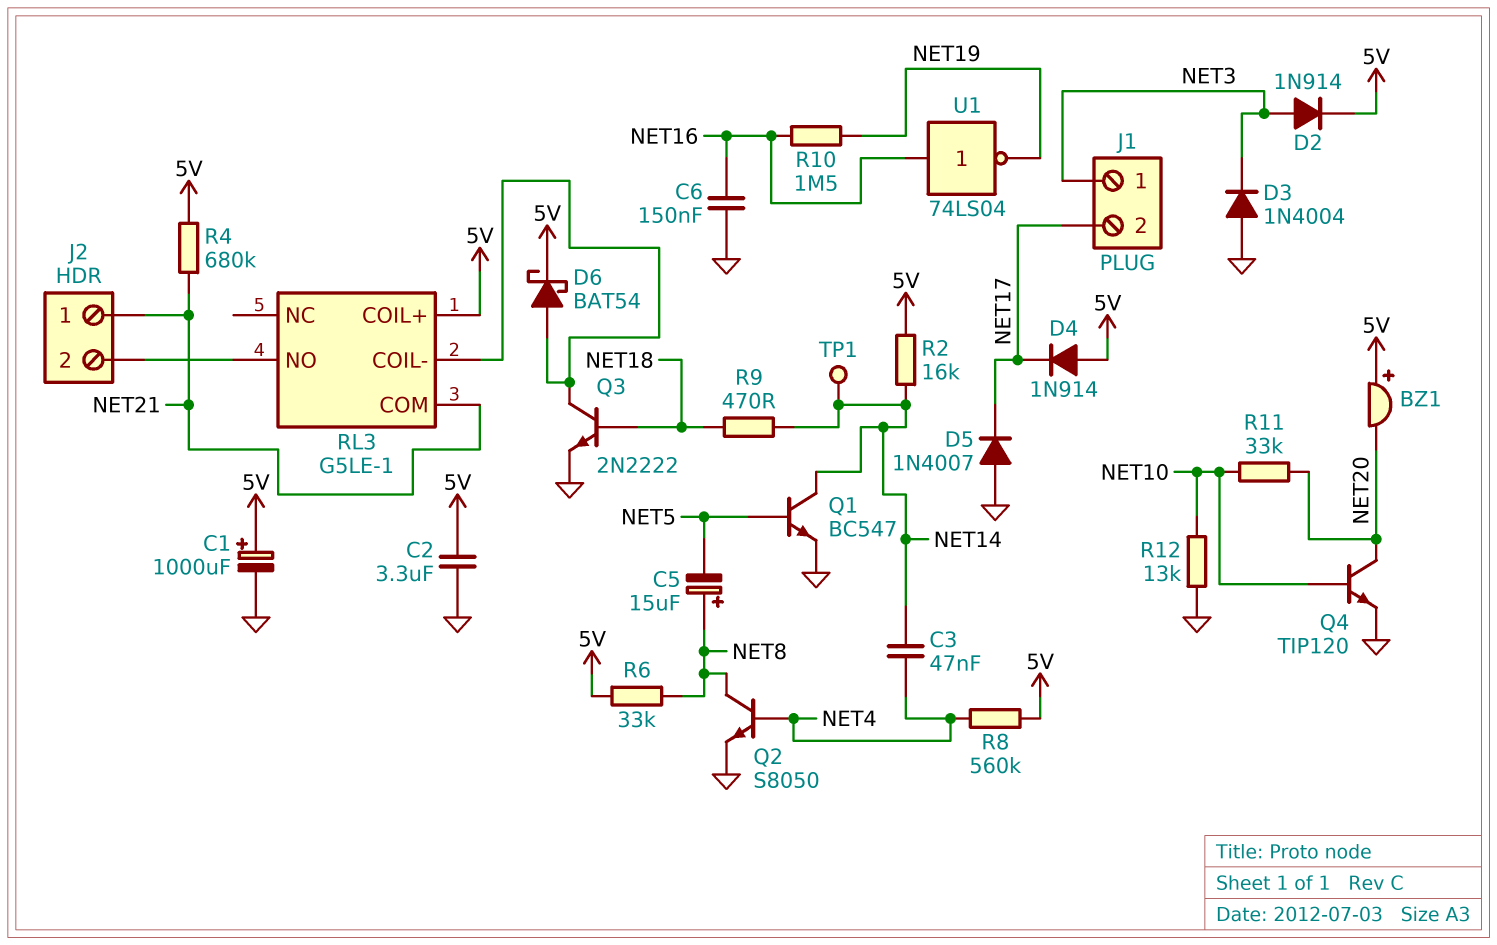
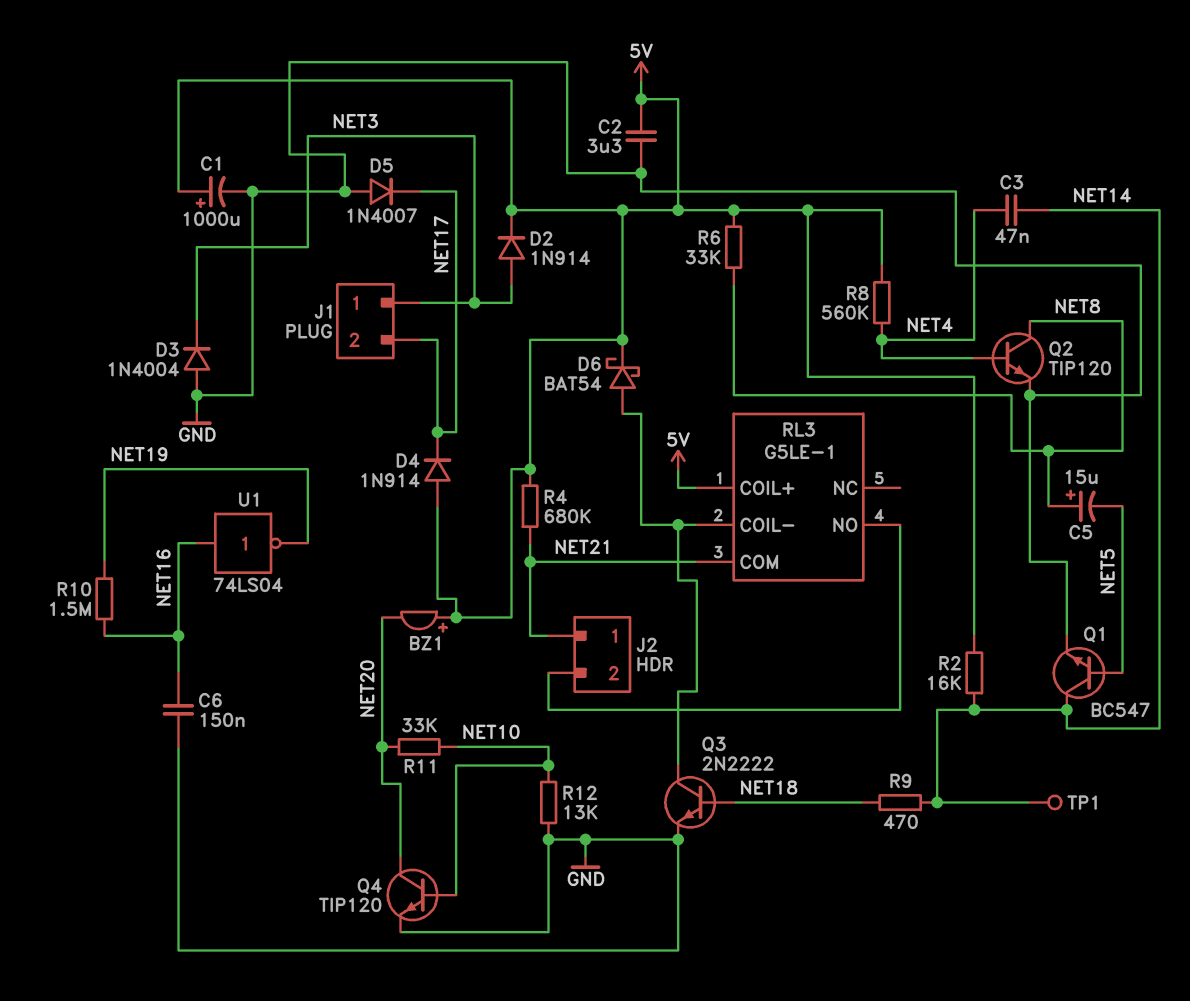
Q2: NPN S8050 (B NET4, C NET8, E GND) -> NPN TIP120 (B NET4, C NET8, E GND)

